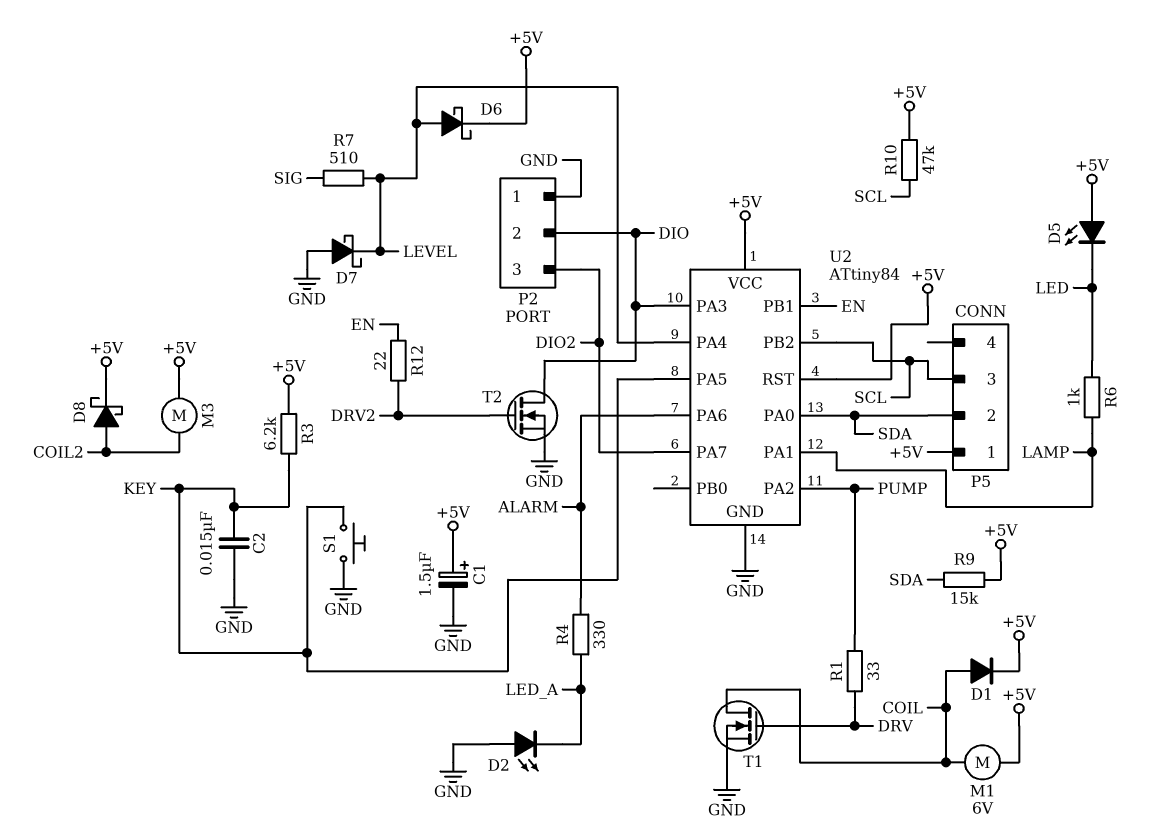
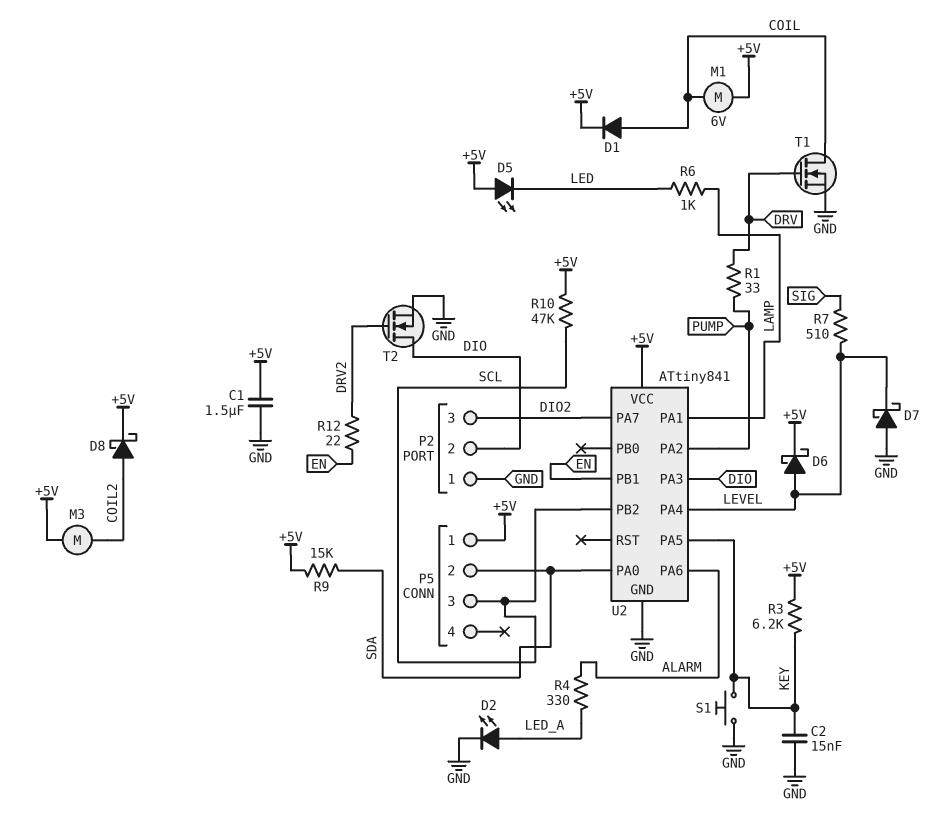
C1: 1.5uF (plus +5V, minus GND) -> 1.5uF (+5V, GND)
D2: LED (A GND, K LED_A) -> LED (A LED_A, K GND)
U2: ATtiny84 -> ATtiny841
U2 pin RST: +5V -> none

